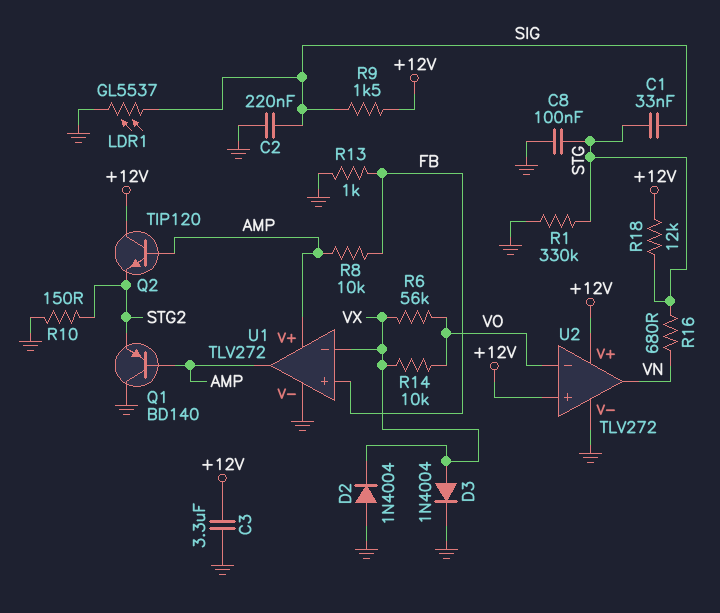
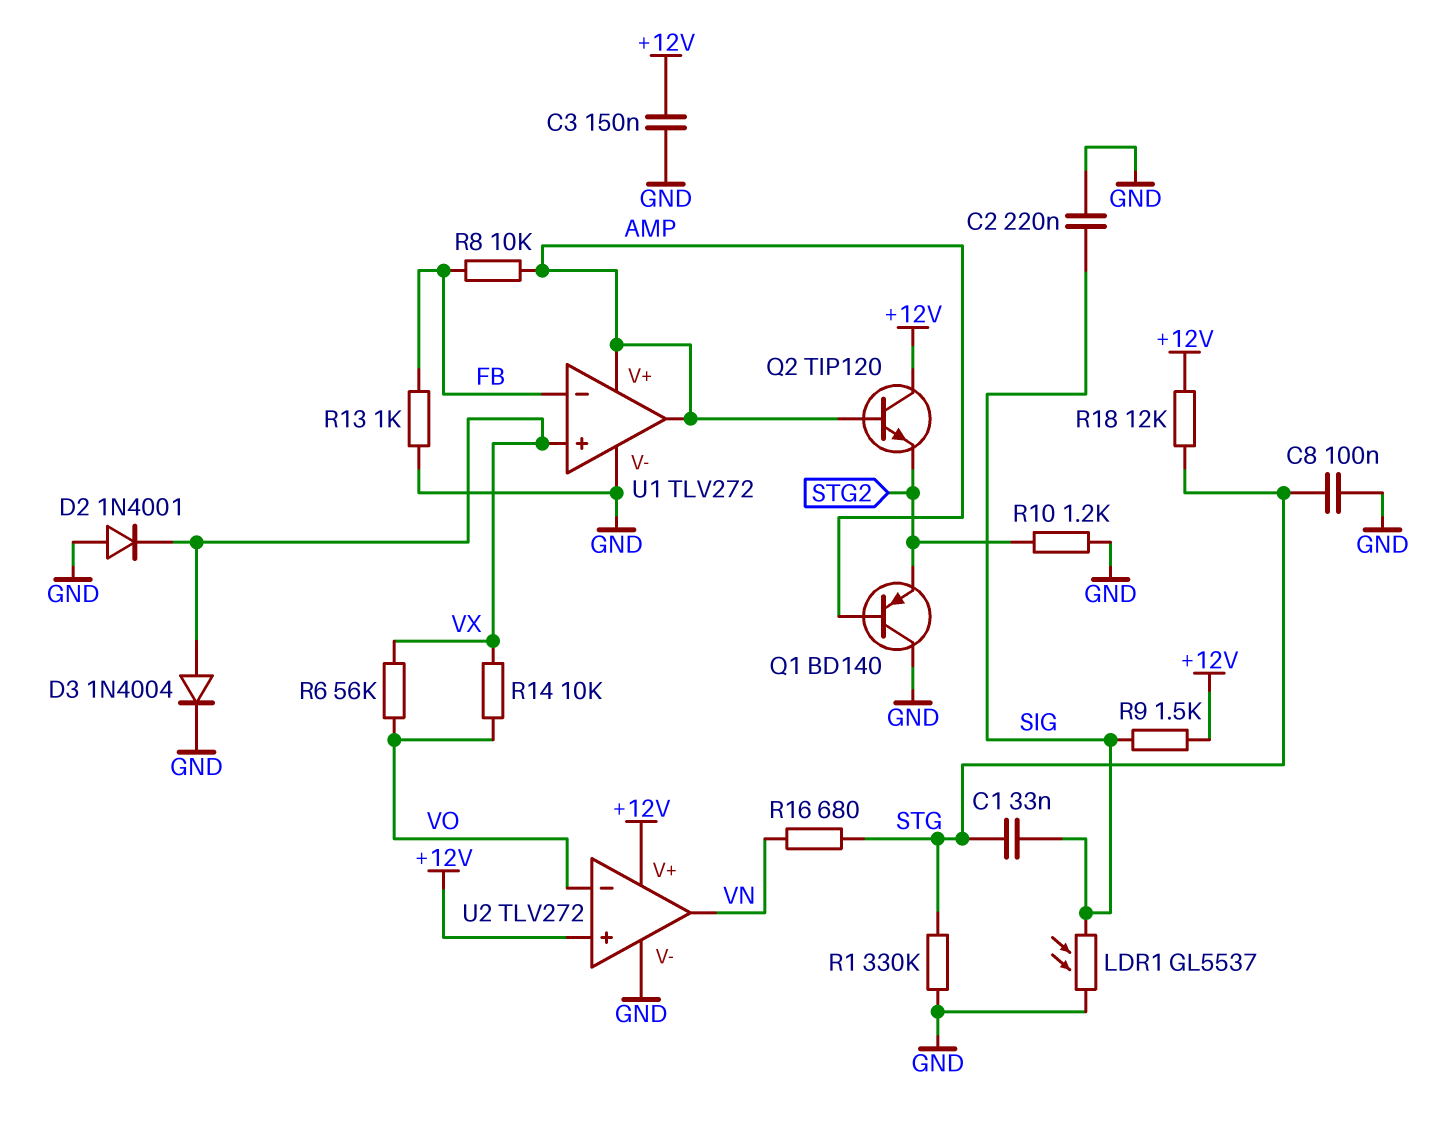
C3: 3.3uF (+12V, GND) -> 150nF (+12V, GND)
D2: diode 1N4004 (A GND, K VX) -> diode 1N4001 (A GND, K VX)
R10: 150 (GND, STG2) -> 1.2k (GND, STG2)
U1 pin in+: FB -> VX
U1 pin in-: VX -> FB

